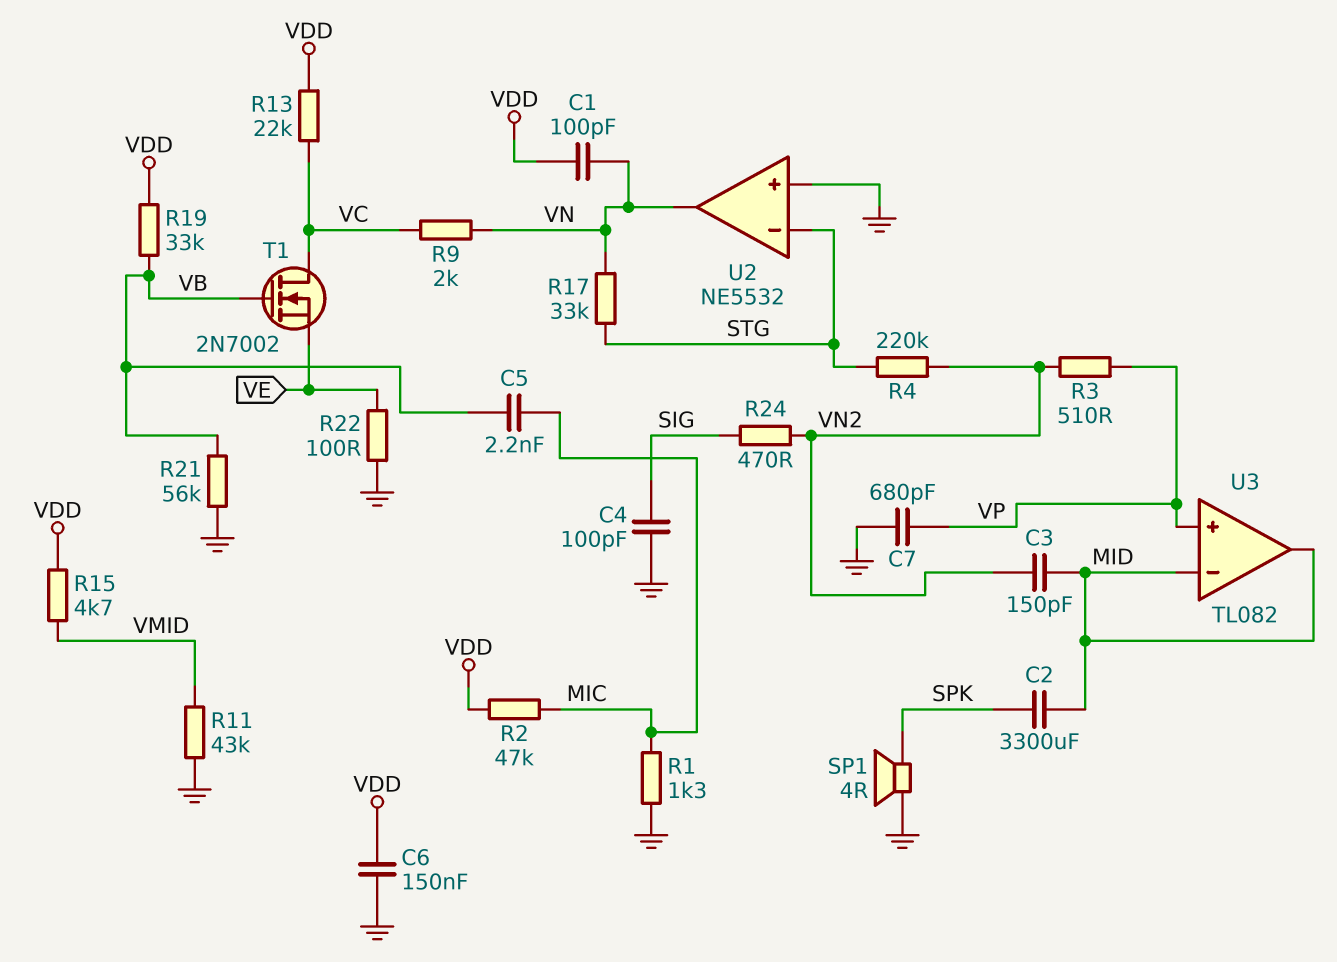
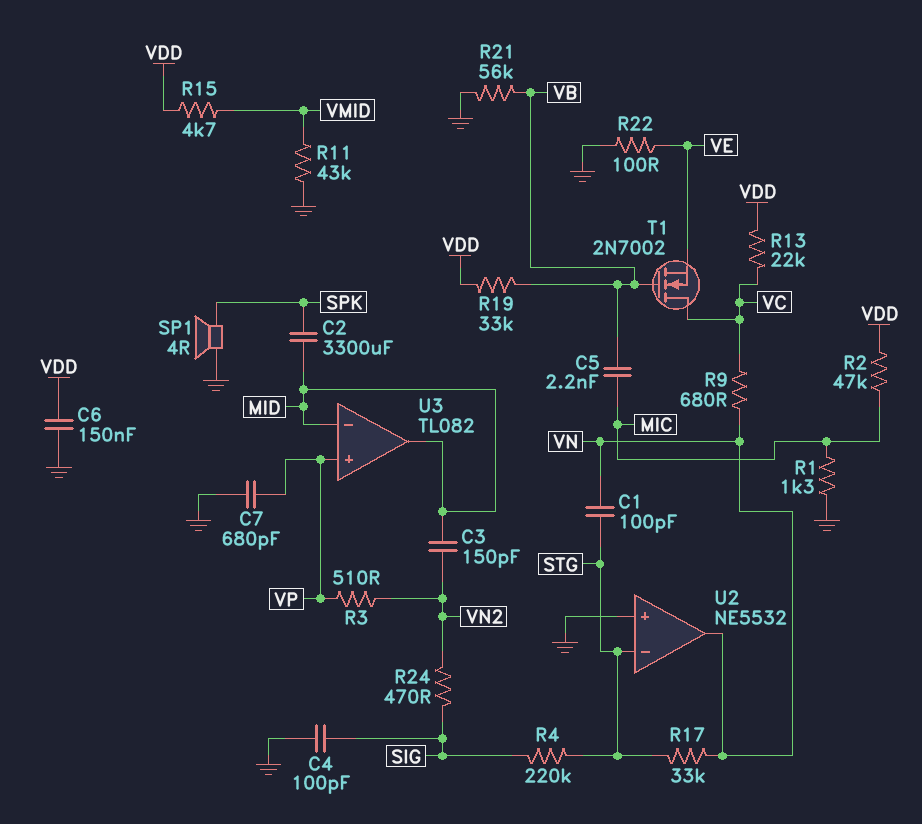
C1: 100pF (VDD, VN) -> 100pF (STG, VN)
R4: 220k (STG, VN2) -> 220k (SIG, STG)
R9: 2k (VC, VN) -> 680 (VC, VN)

